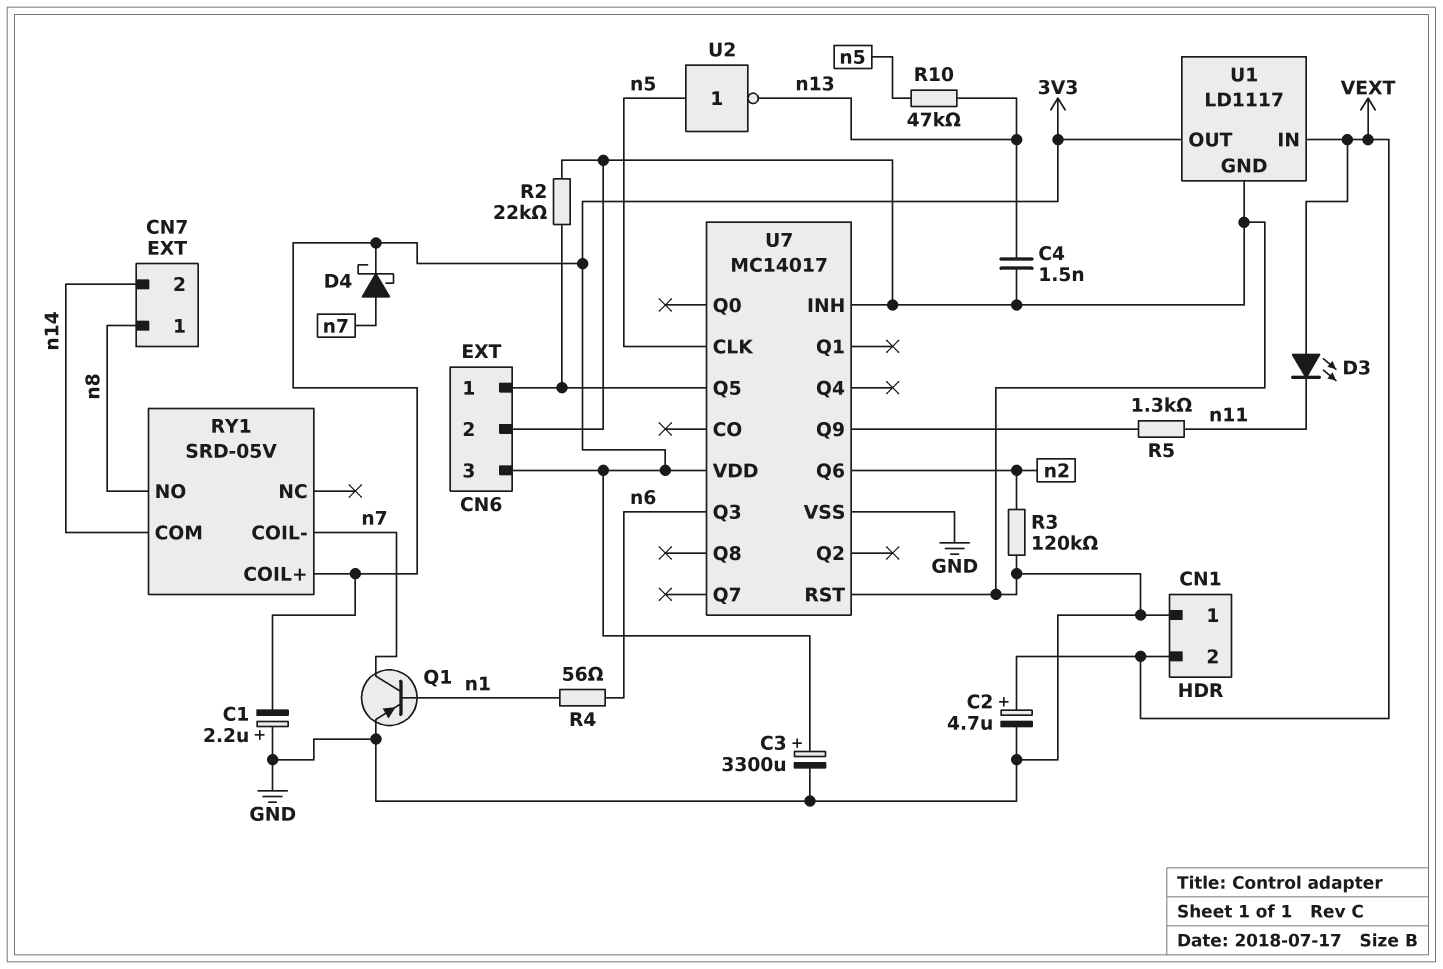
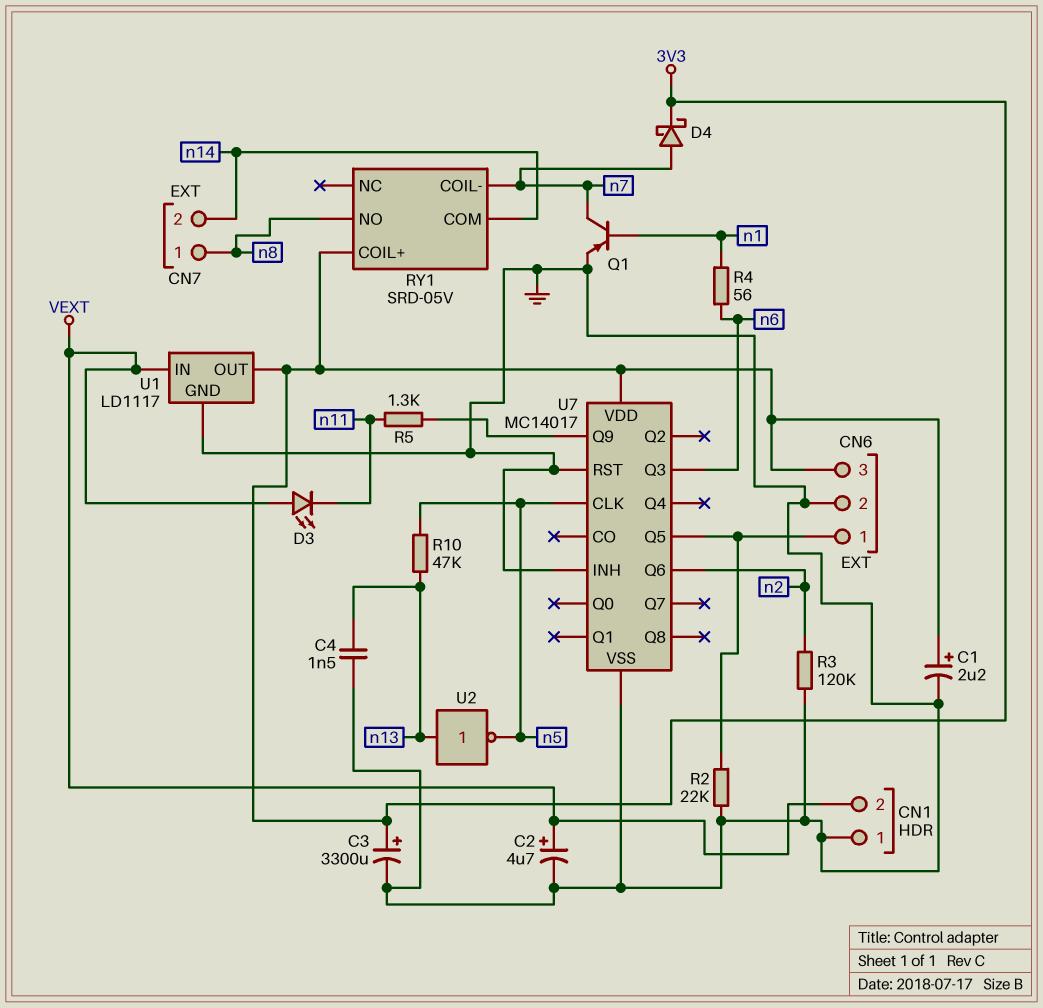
C1: 2.2uF (plus GND, minus 3V3) -> 2.2uF (plus 3V3, minus GND)
U2: NOT (in n5, out n13) -> NOT (in n13, out n5)

